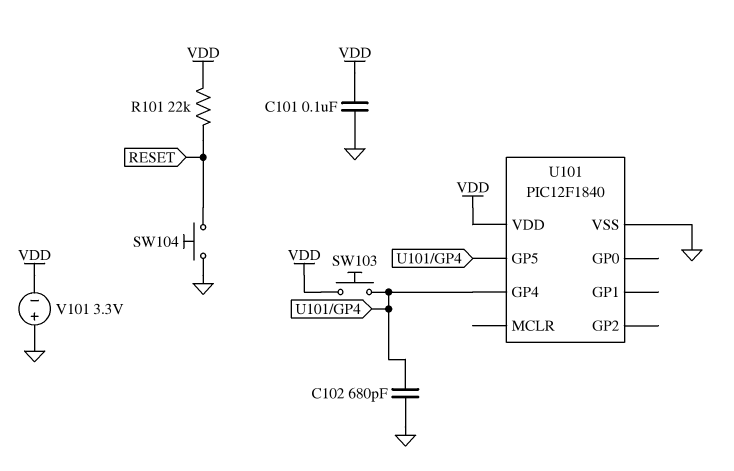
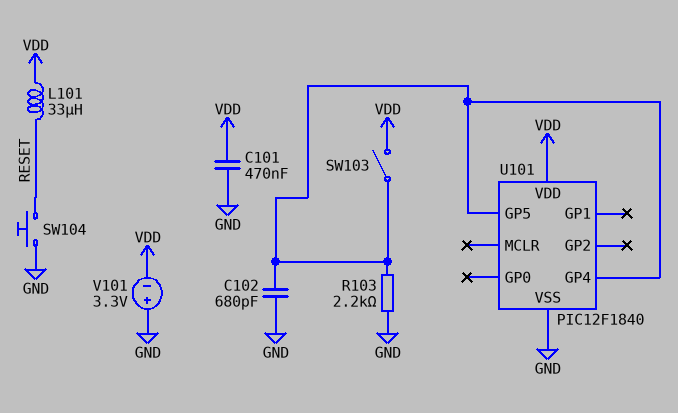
C101: 100nF (GND, VDD) -> 470nF (GND, VDD)
L101: none -> 33uH (RESET, VDD)
R101: 22k (RESET, VDD) -> none
R103: none -> 2.2k (GND, U101/GP4)
SW103: button (U101/GP4, VDD) -> switch (U101/GP4, VDD)

